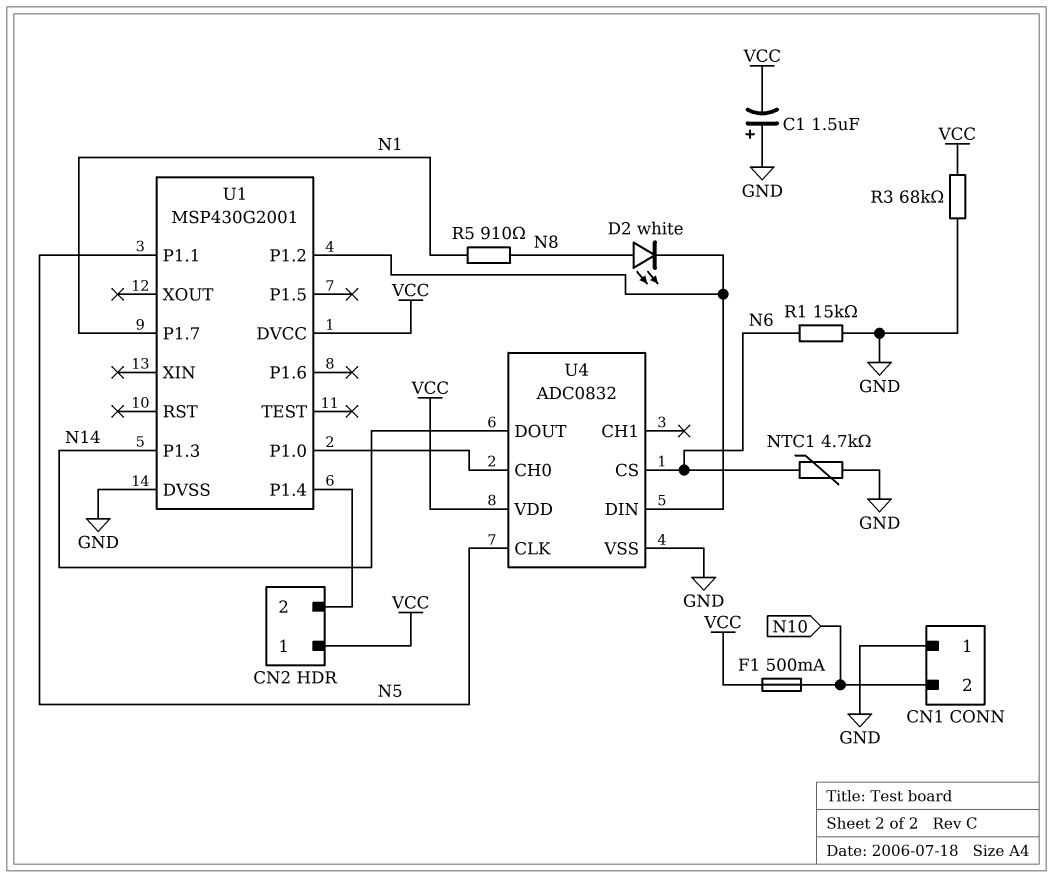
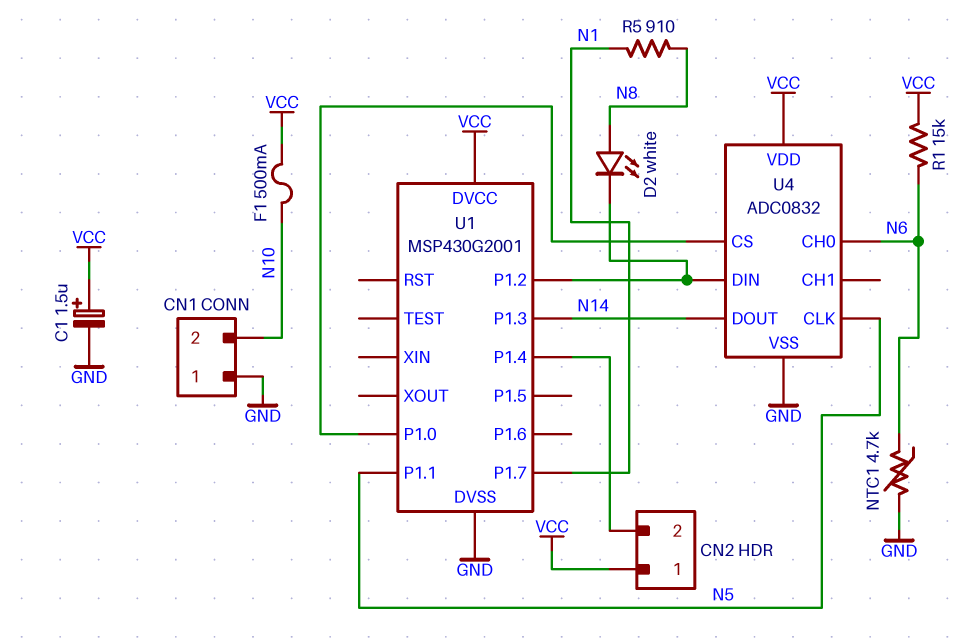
C1: 1.5uF (plus GND, minus VCC) -> 1.5uF (plus VCC, minus GND)
R1: 15k (GND, N6) -> 15k (N6, VCC)
R3: 68k (GND, VCC) -> none
U4 pin CH0: U1/P1.0 -> N6
U4 pin CS: N6 -> U1/P1.0

